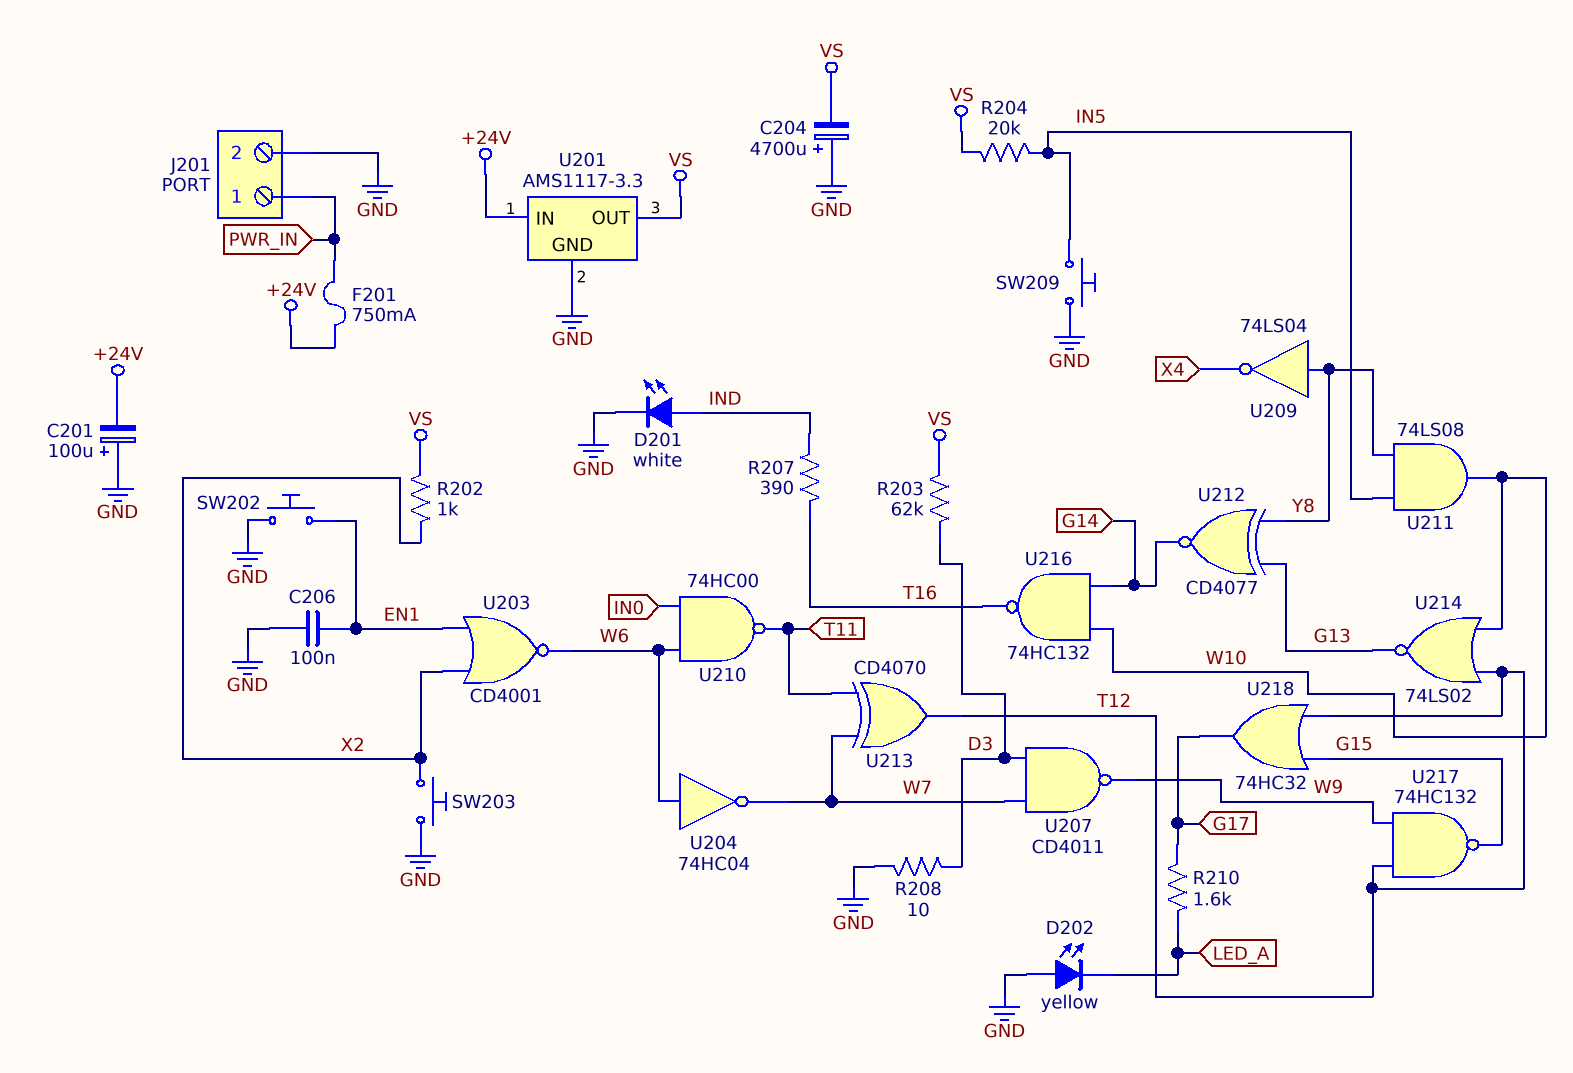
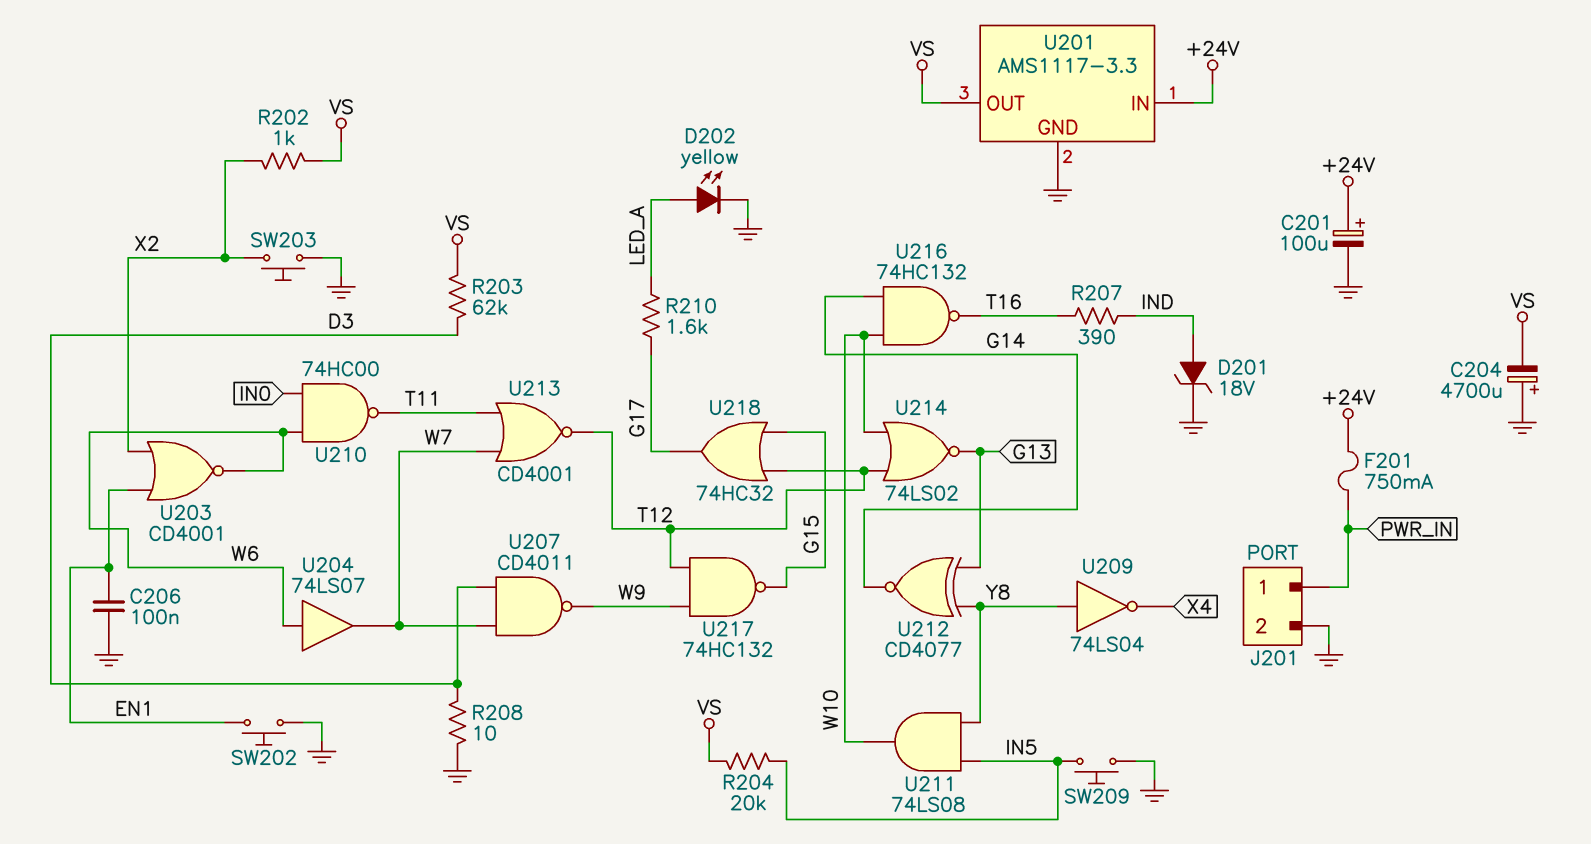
C201: 100uF (plus GND, minus +24V) -> 100uF (plus +24V, minus GND)
D201: LED white (A IND, K GND) -> zener 18V (A IND, K GND)
D202: LED yellow (A GND, K LED_A) -> LED yellow (A LED_A, K GND)
U204: NOT 74HC04 (in W6, out W7) -> buffer 74LS07 (in W6, out W7)
U213: XOR CD4070 (in T11, in W7, out T12) -> NOR CD4001 (in T11, in W7, out T12)

